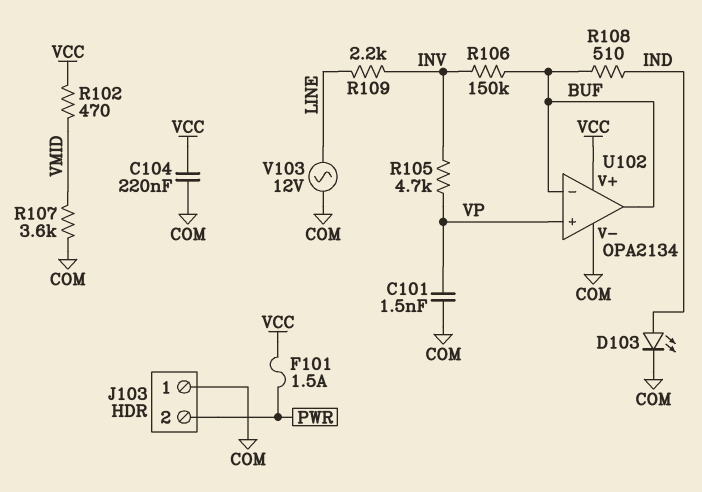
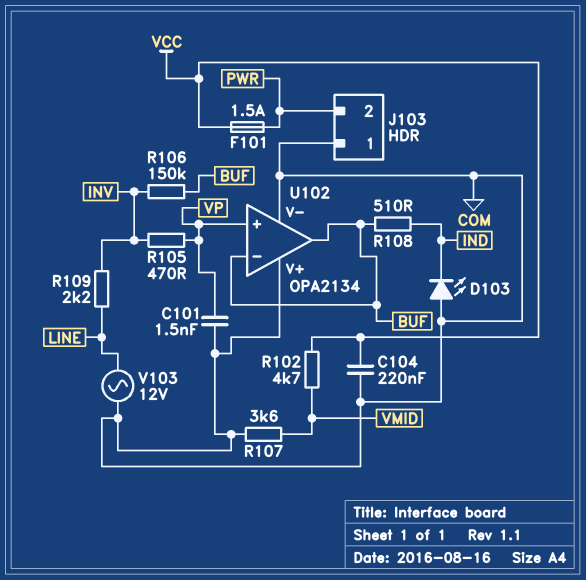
D103: LED (A IND, K COM) -> LED (A COM, K IND)
R102: 470 (VCC, VMID) -> 4.7k (VCC, VMID)
R105: 4.7k (INV, VP) -> 470 (INV, VP)
U102 pin V+: VCC -> COM

